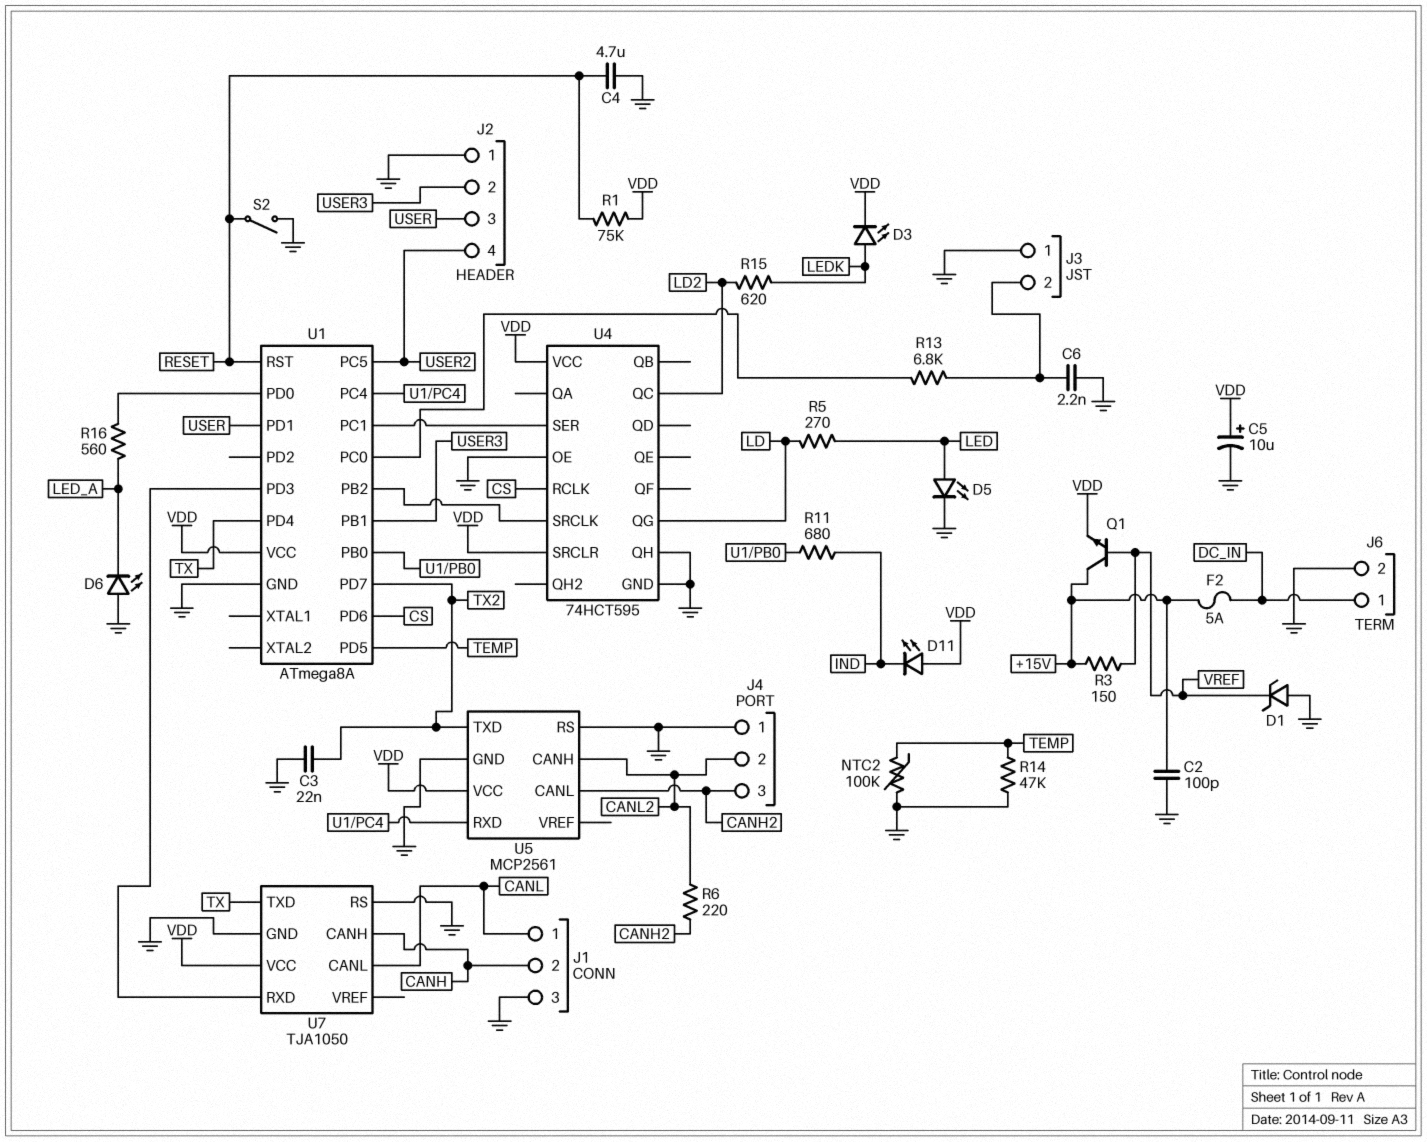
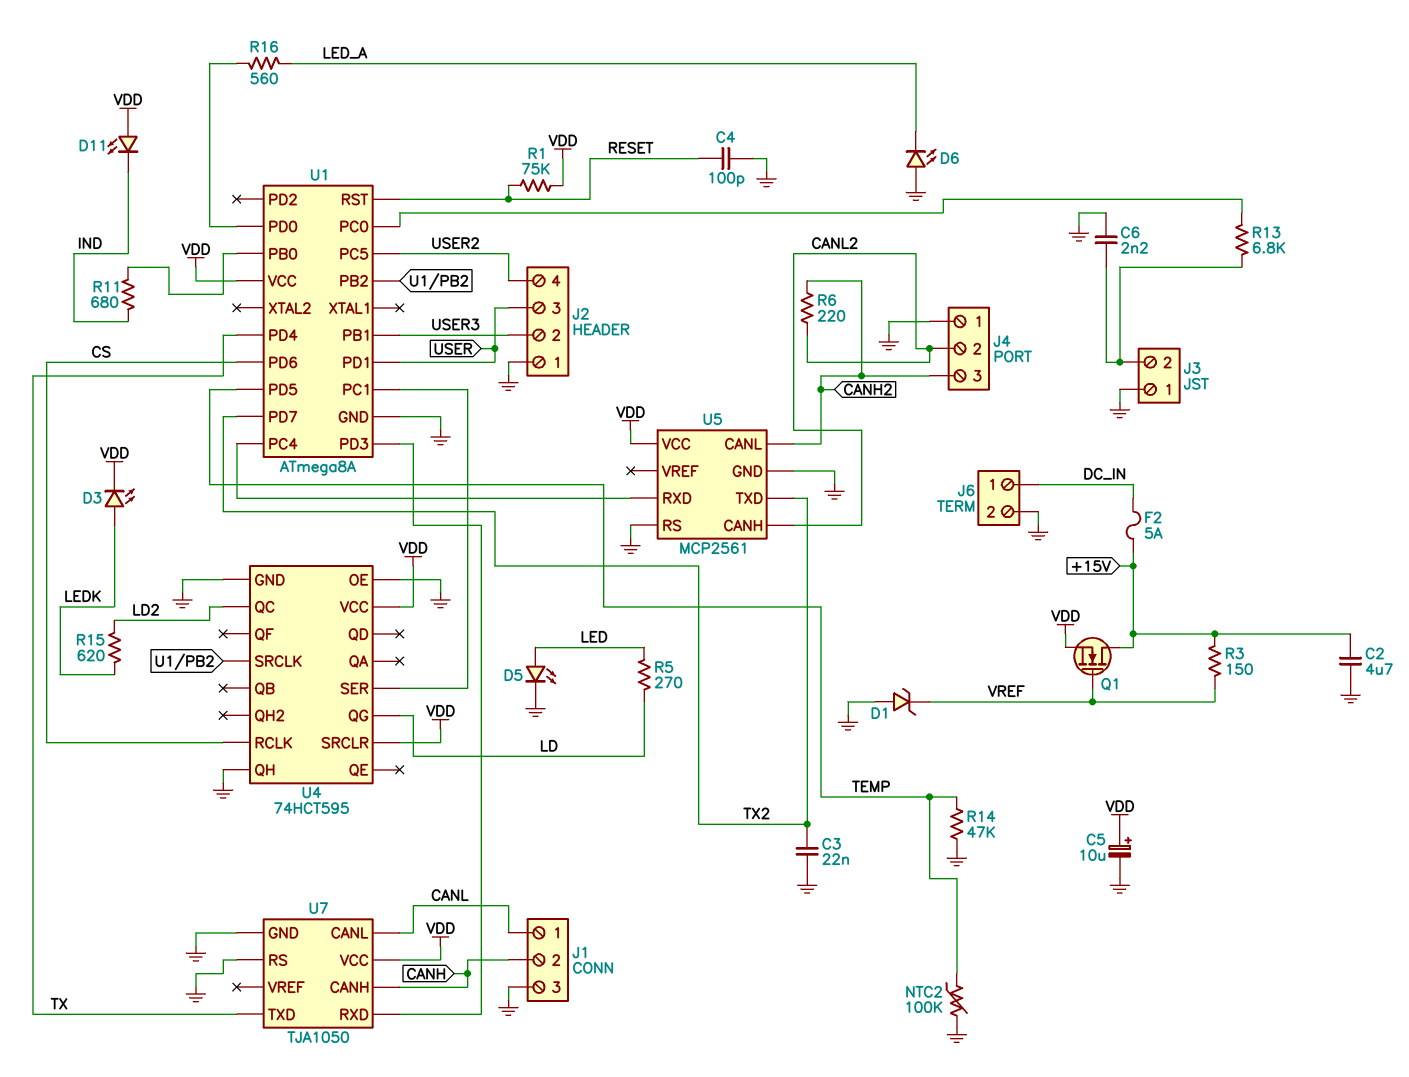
C2: 100pF (+15V, GND) -> 4.7uF (+15V, GND)
C4: 4.7uF (GND, RESET) -> 100pF (GND, RESET)
Q1: NPN (B VREF, C +15V, E VDD) -> NMOS (G VREF, D +15V, S VDD)
S2: switch (GND, RESET) -> none

